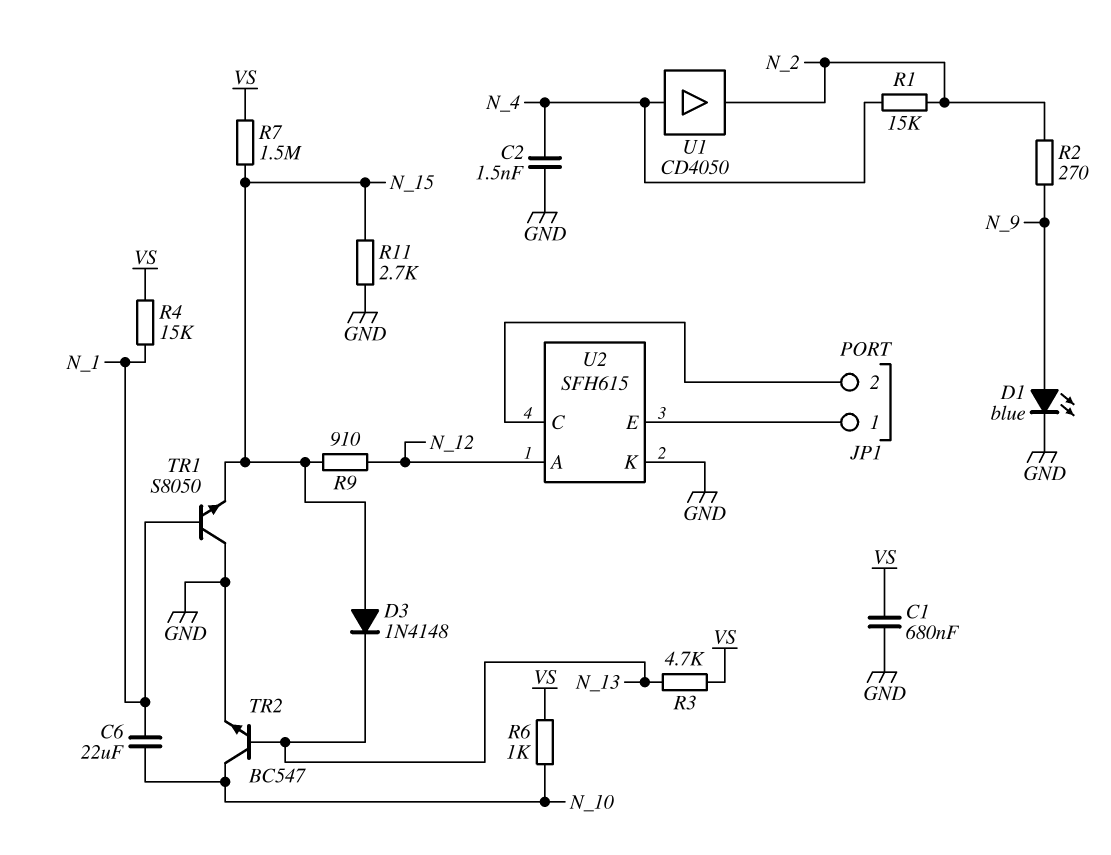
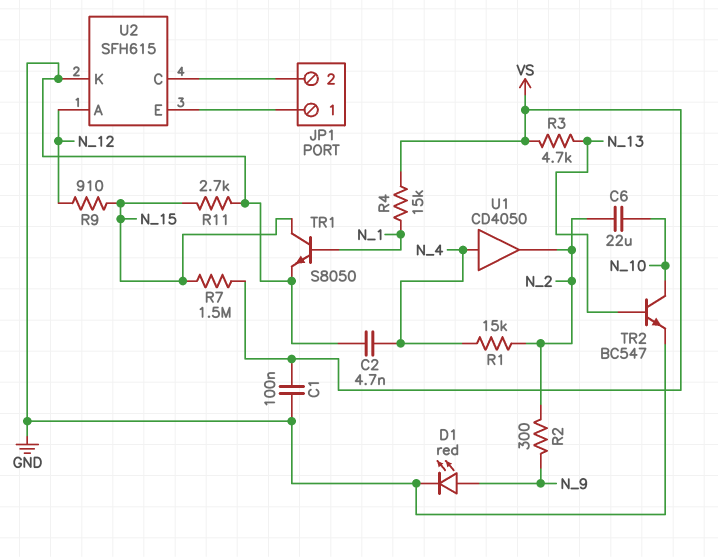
C1: 680nF (GND, VS) -> 100nF (GND, VS)
C2: 1.5nF (GND, N_4) -> 4.7nF (GND, N_4)
C6: 22uF (N_1, N_10) -> 22uF (N_2, N_10)
D1: LED blue (A N_9, K GND) -> LED red (A N_9, K GND)
D3: diode 1N4148 (A N_15, K N_13) -> none
R2: 270 (N_2, N_9) -> 300 (N_2, N_9)
R6: 1k (N_10, VS) -> none
TR1: NPN S8050 (B N_1, C GND, E N_15) -> NPN S8050 (B N_1, C N_15, E GND)

